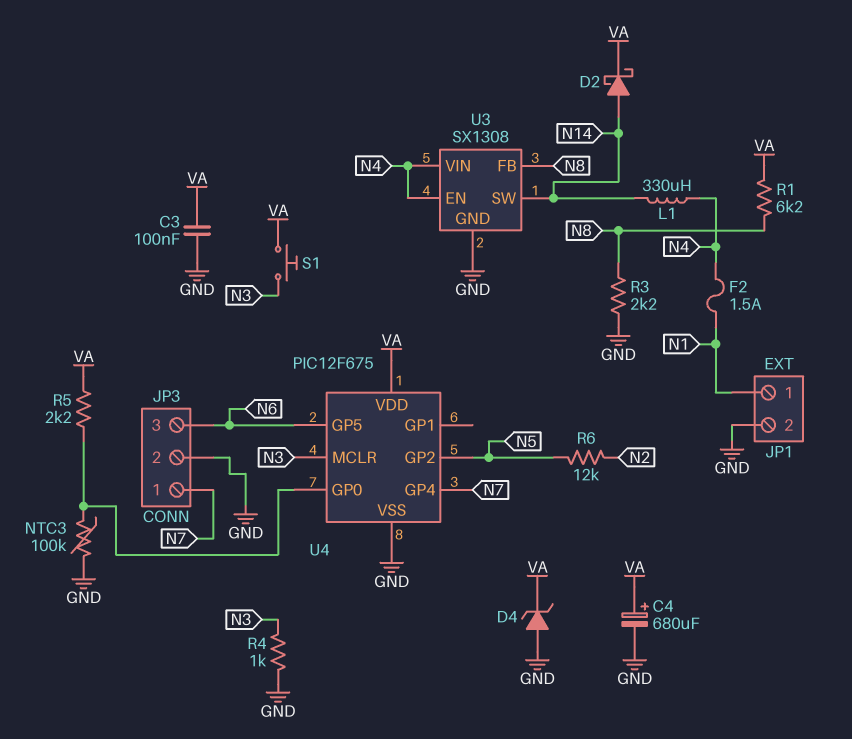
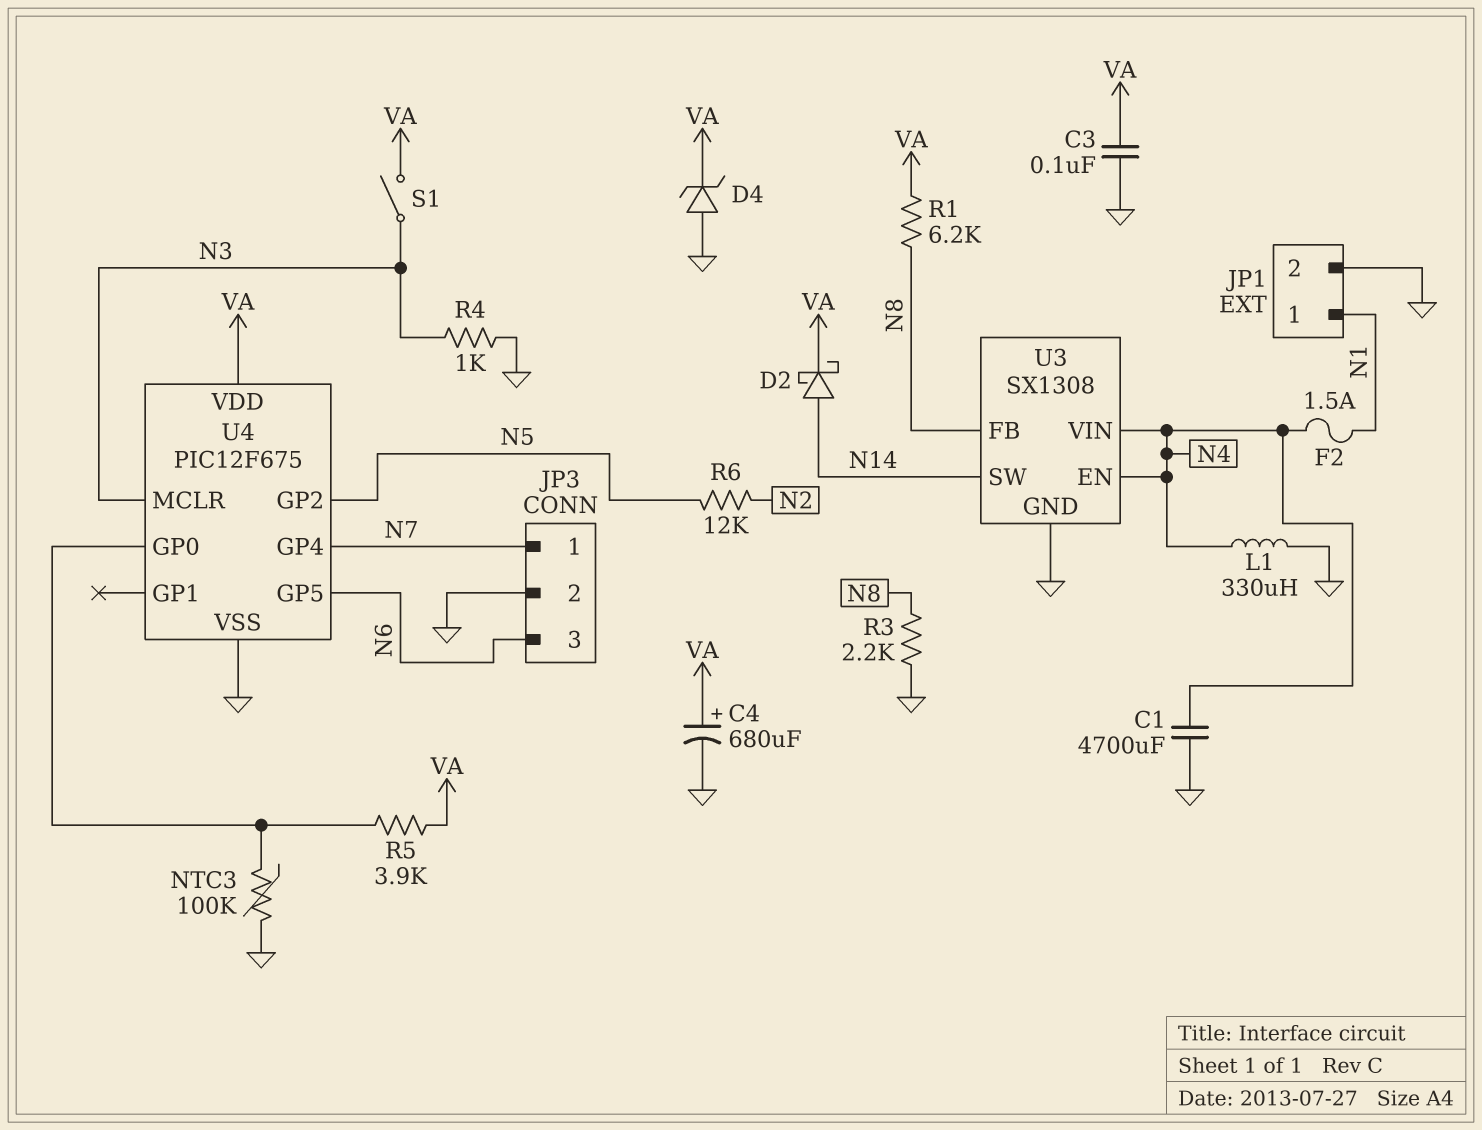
C1: none -> 4700uF (GND, N4)
L1: 330uH (N4, N14) -> 330uH (GND, N4)
R5: 2.2k (U4/GP0, VA) -> 3.9k (U4/GP0, VA)
S1: button (N3, VA) -> switch (N3, VA)

